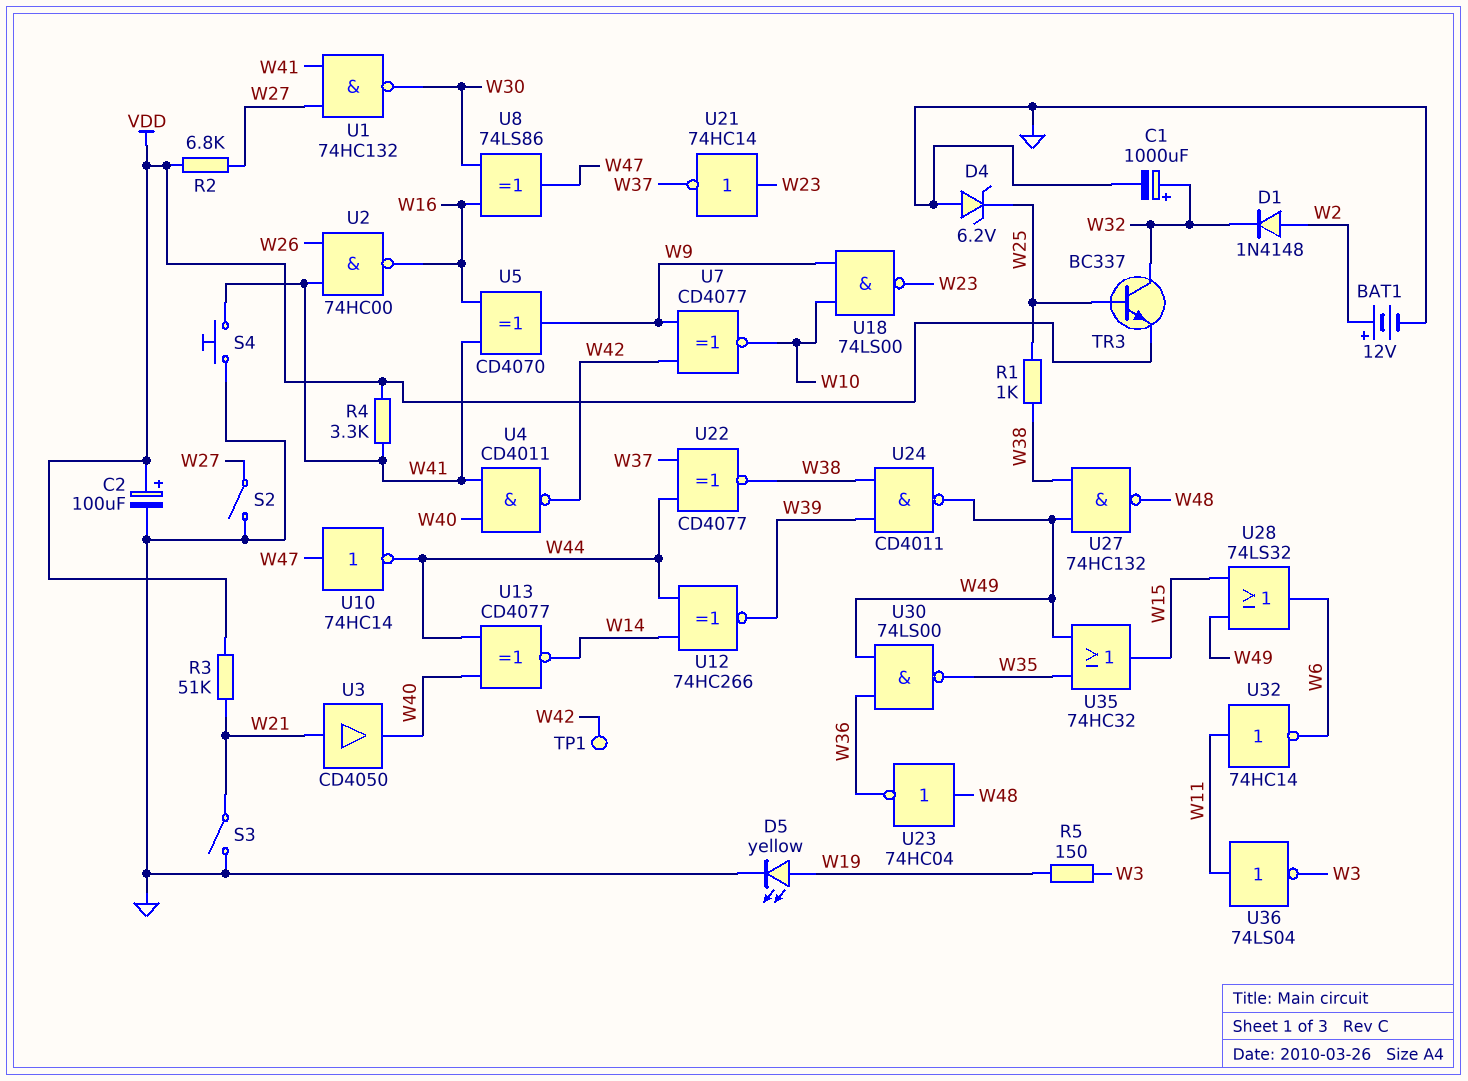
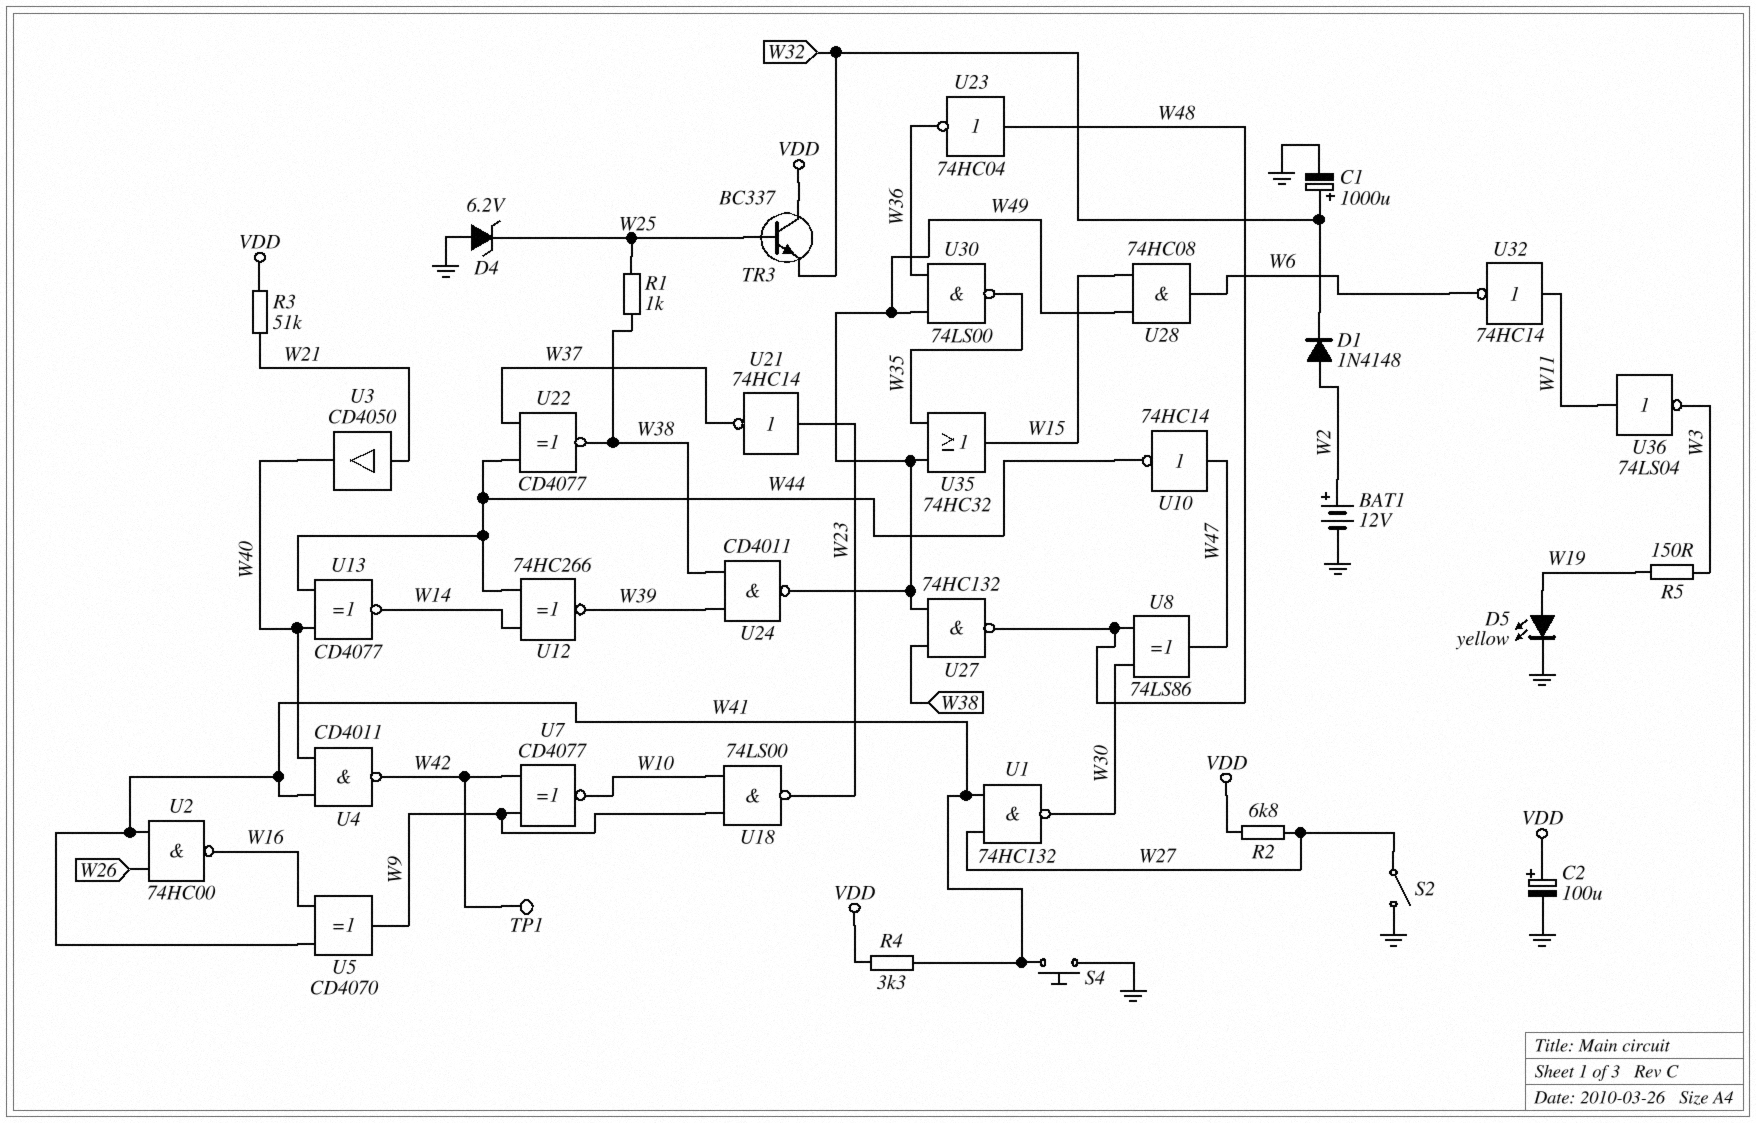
S3: switch (GND, W21) -> none
TR3: NPN BC337 (B W25, C W32, E VDD) -> NPN BC337 (B W25, C VDD, E W32)
U8: XOR 74LS86 (in W16, in W30, out W47) -> XOR 74LS86 (in W30, in W48, out W47)
U28: OR 74LS32 (in W15, in W49, out W6) -> AND 74HC08 (in W15, in W49, out W6)

